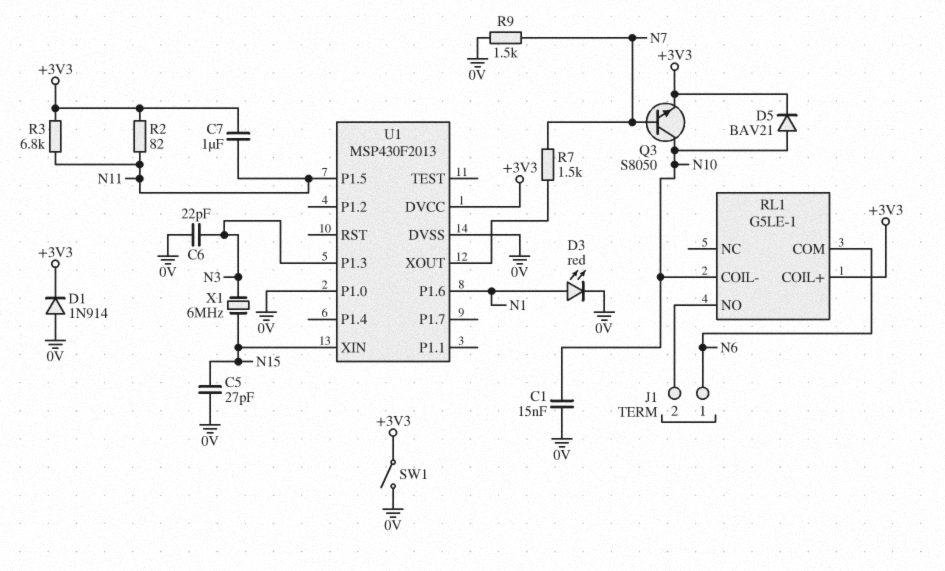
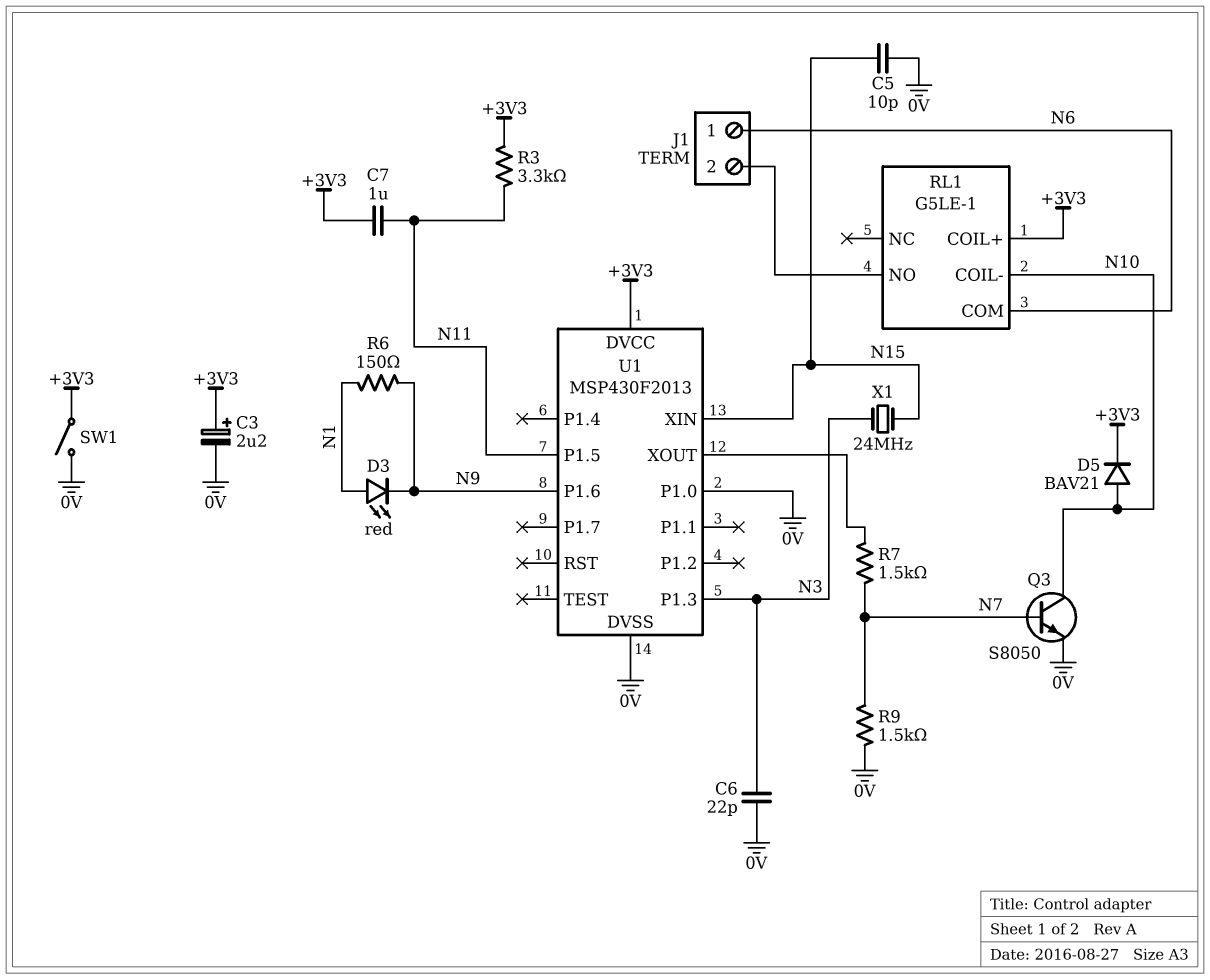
C1: 15nF (0V, N10) -> none
C3: none -> 2.2uF (plus +3V3, minus 0V)
C5: 27pF (0V, N15) -> 10pF (0V, N15)
D1: diode 1N914 (A 0V, K +3V3) -> none
D3: LED red (A N1, K 0V) -> LED red (A N1, K N9)
Q3: NPN S8050 (B N7, C N10, E +3V3) -> NPN S8050 (B N7, C N10, E 0V)
R2: 82 (+3V3, N11) -> none
R3: 6.8k (+3V3, N11) -> 3.3k (+3V3, N11)
R6: none -> 150 (N1, N9)
U1 pin P1.6: N1 -> N9
X1: 6MHz (N3, N15) -> 24MHz (N3, N15)

